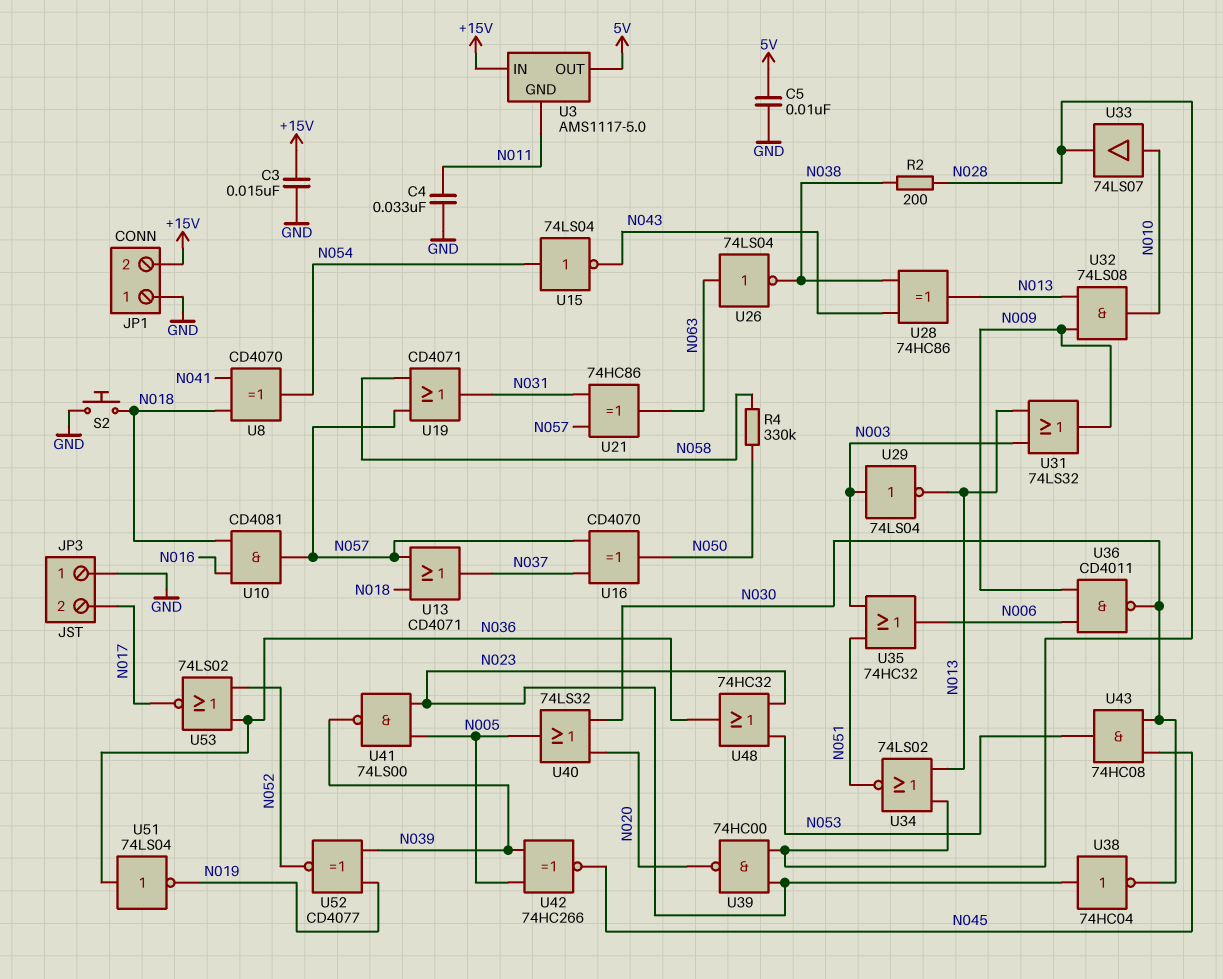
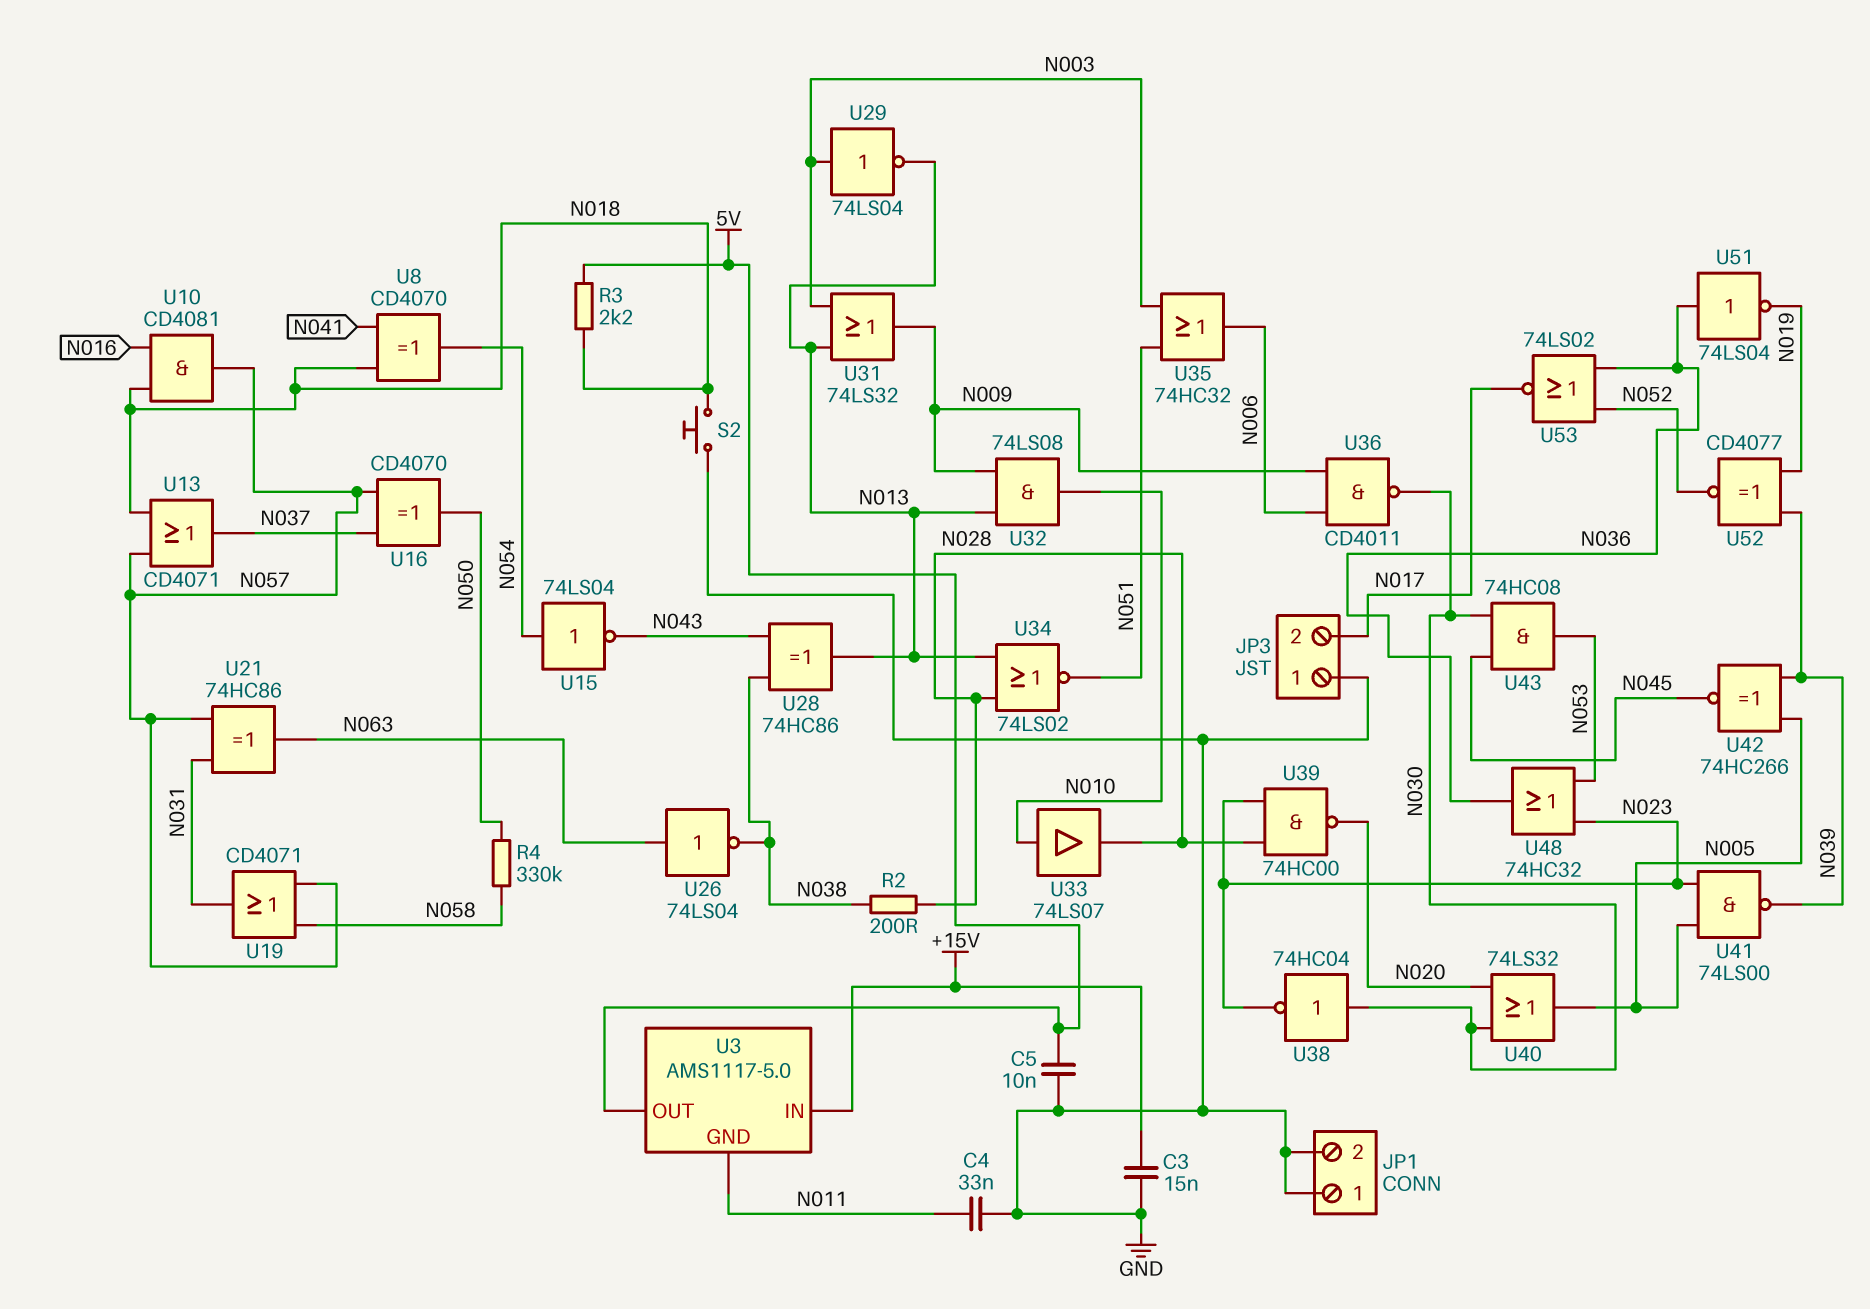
JP1 pin 2: +15V -> GND
R3: none -> 2.2k (5V, N018)
U38: NOT 74HC04 (in N023, out N030) -> NOT 74HC04 (in N030, out N023)

